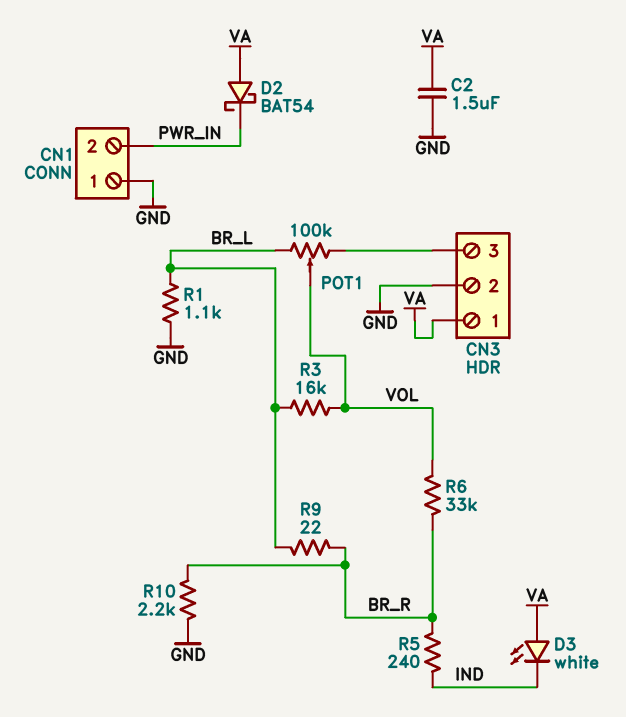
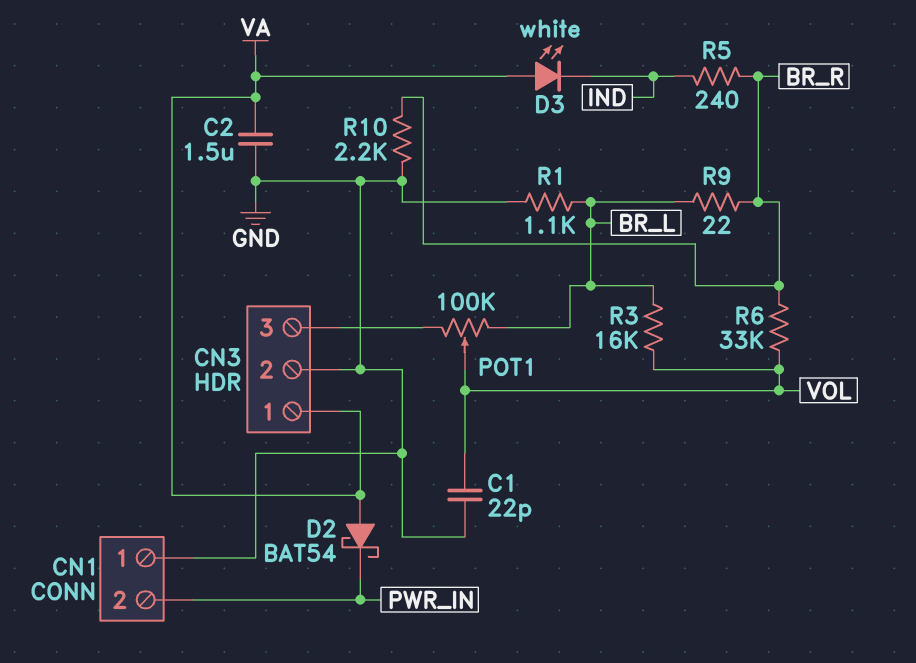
C1: none -> 22pF (GND, VOL)

